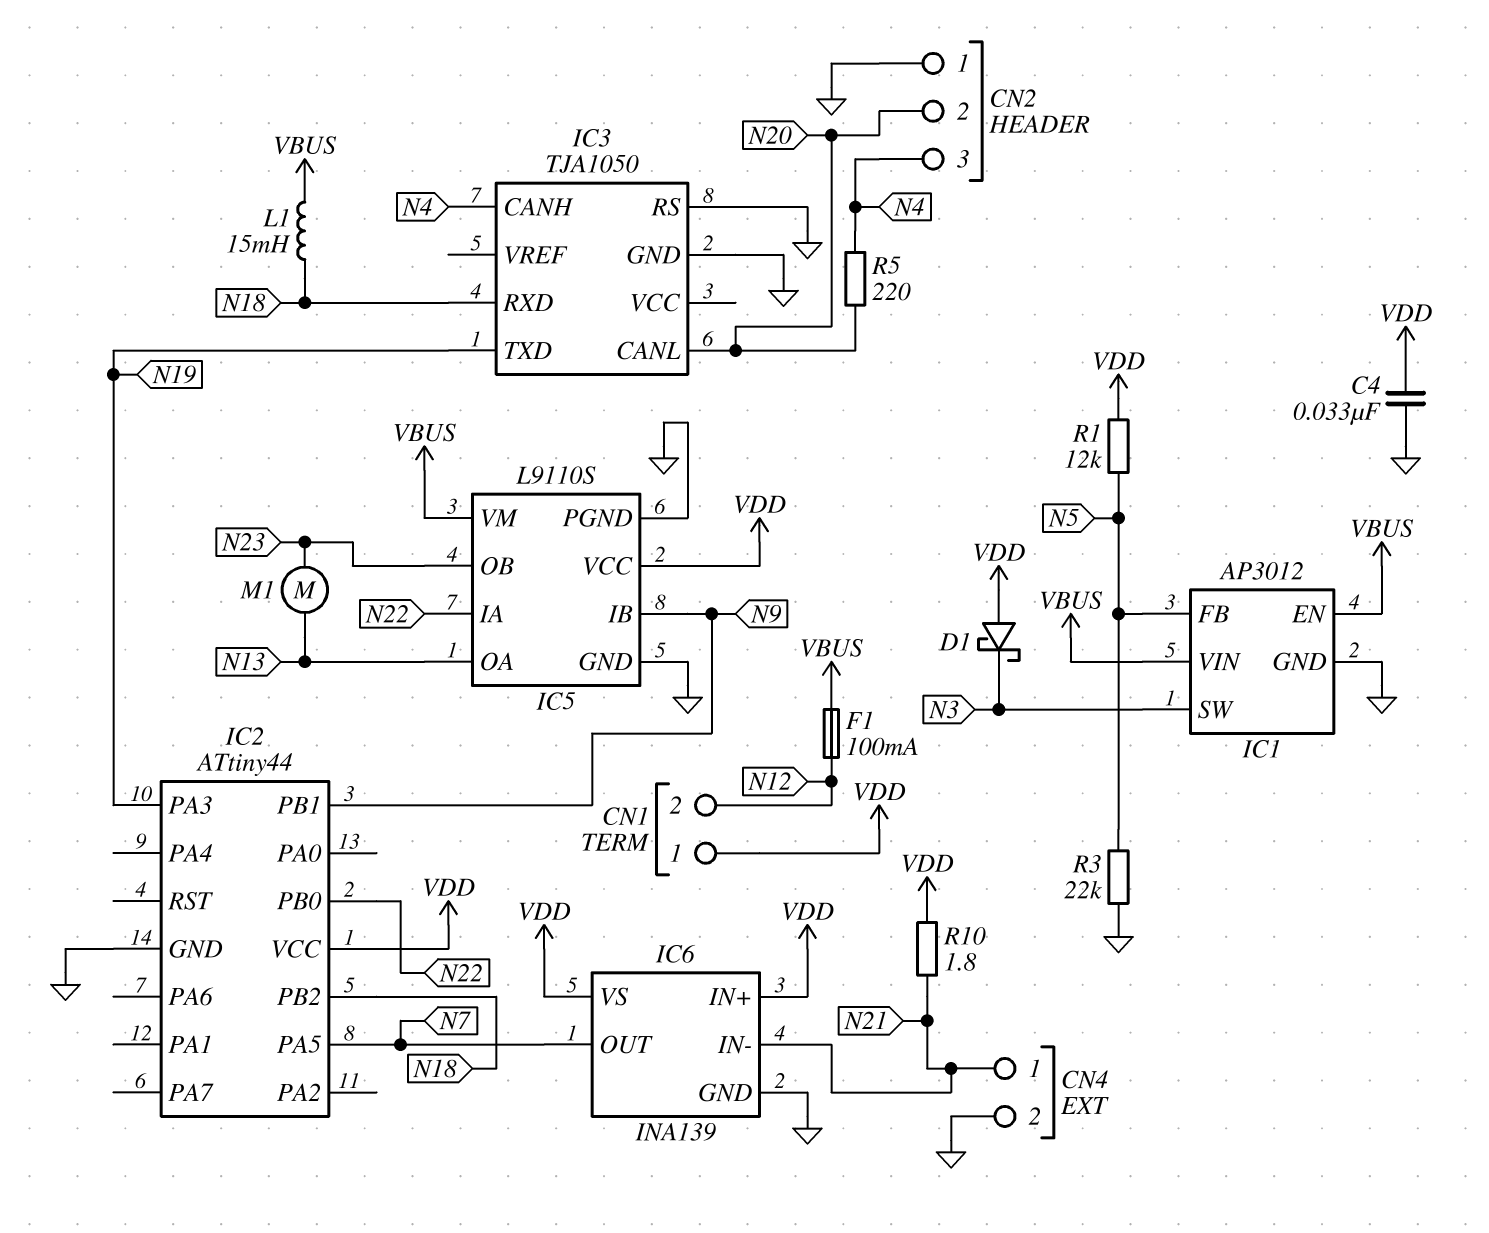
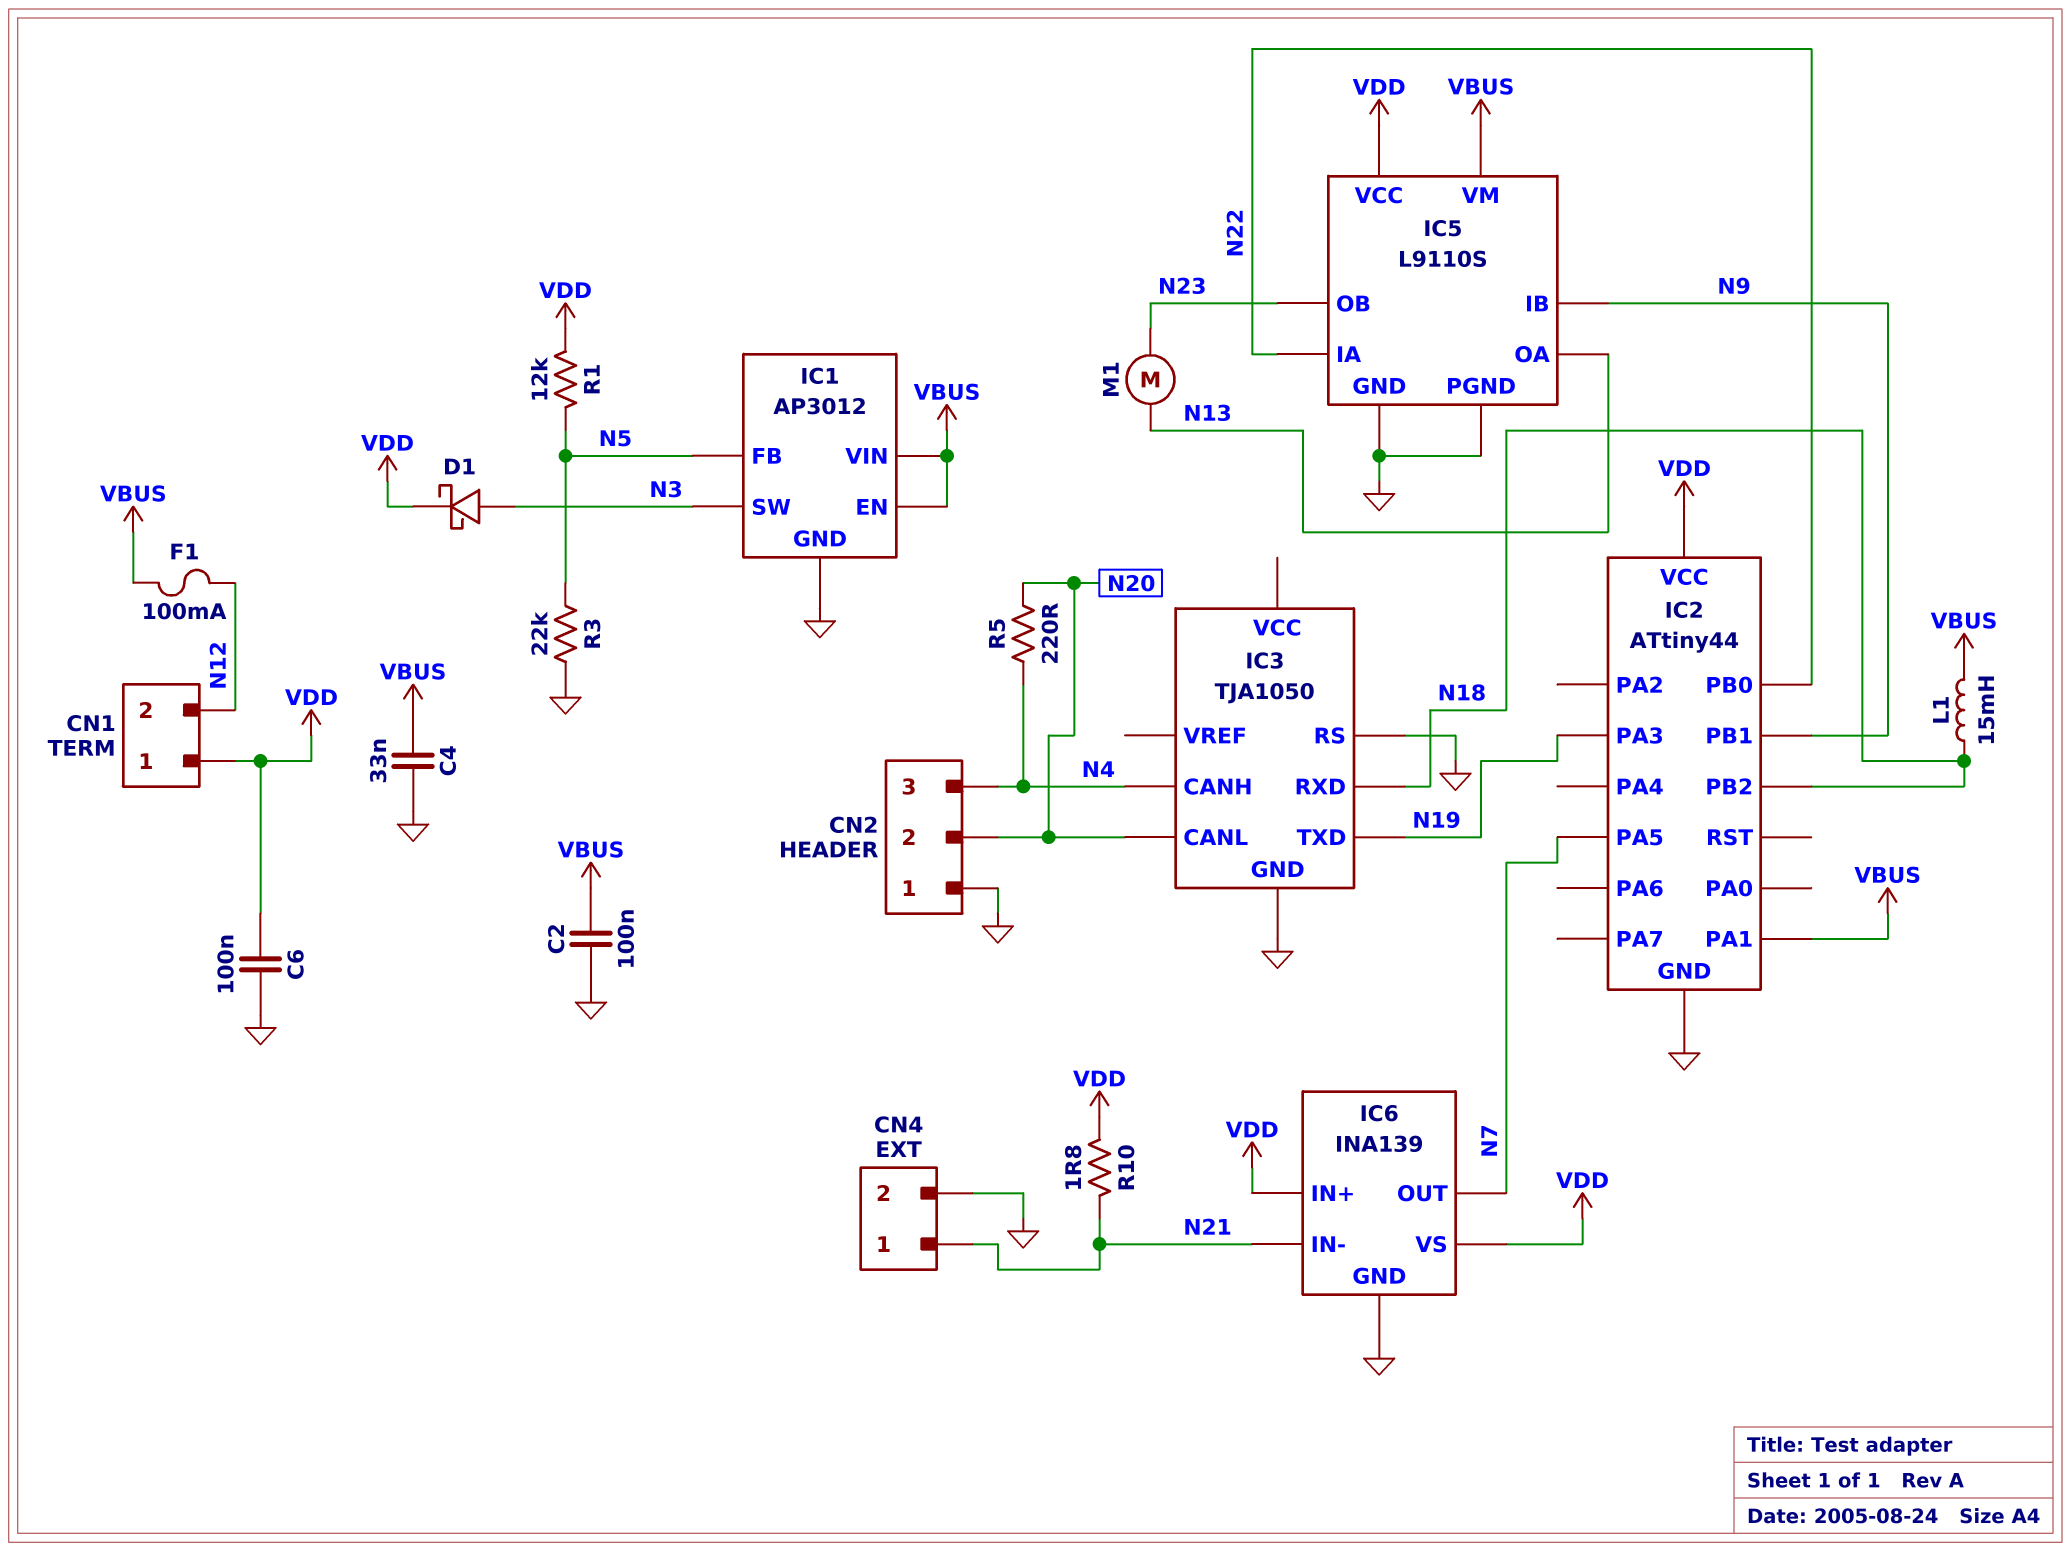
C2: none -> 100nF (GND, VBUS)
C4: 33nF (GND, VDD) -> 33nF (GND, VBUS)
C6: none -> 100nF (GND, VDD)
D1: schottky (A VDD, K N3) -> schottky (A N3, K VDD)
IC2 pin PA1: none -> VBUS

